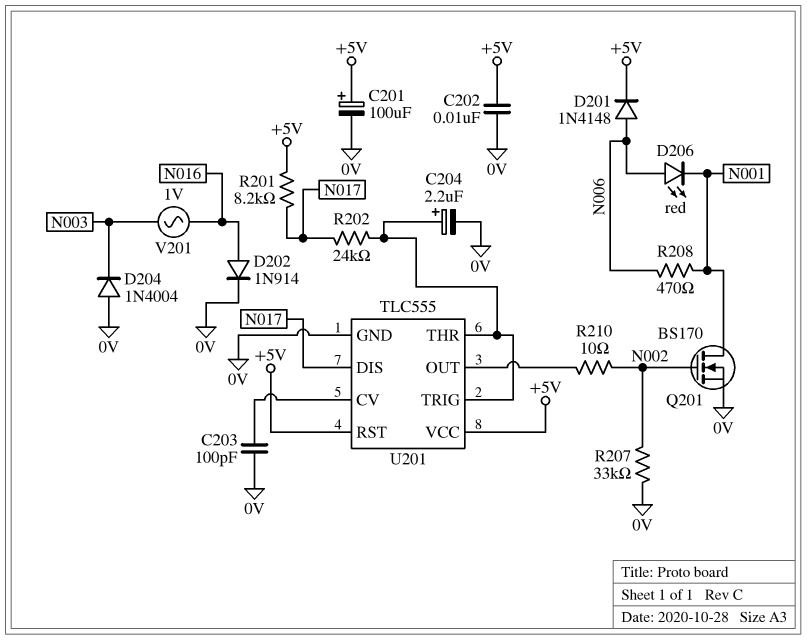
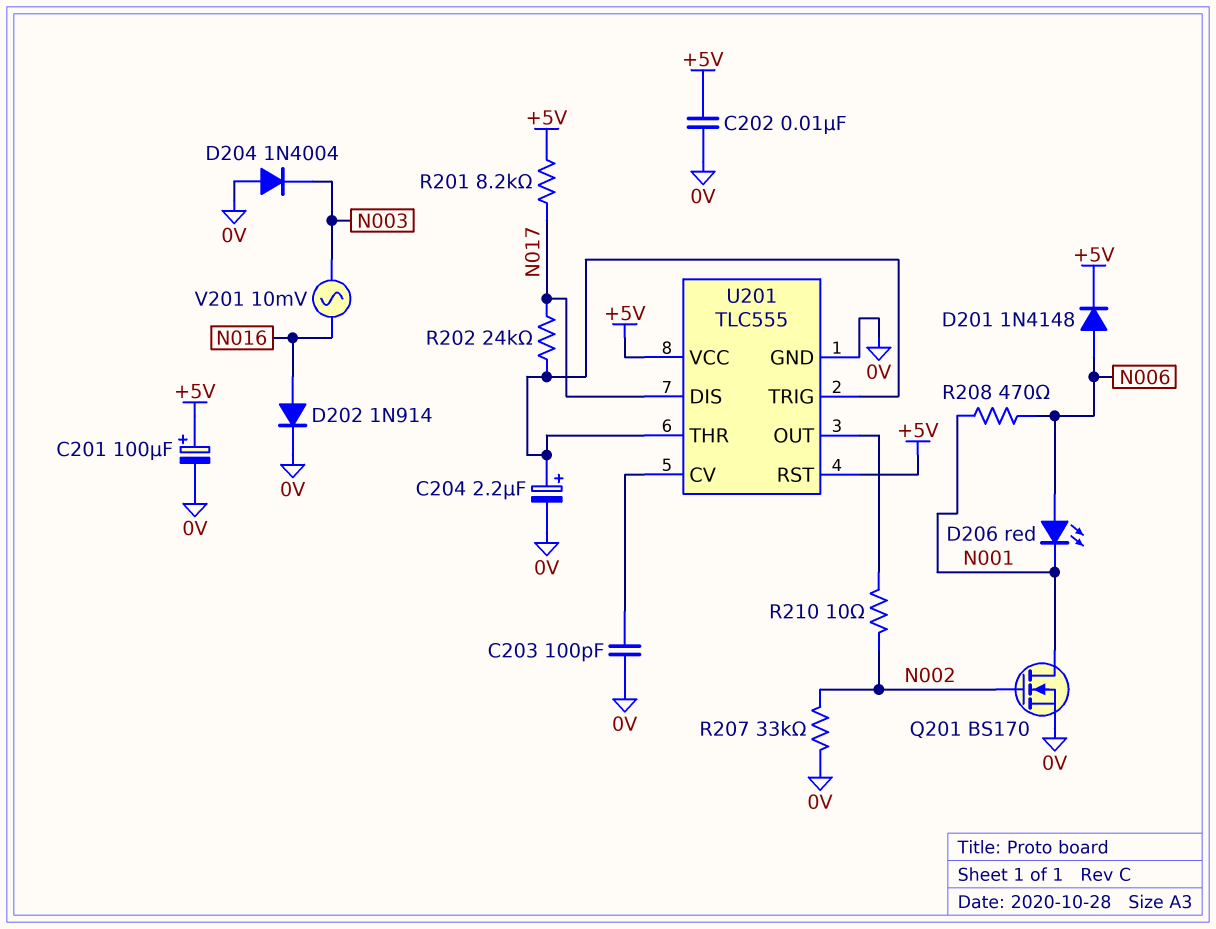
V201: AC 1V (N003, N016) -> AC 10mV (N003, N016)

